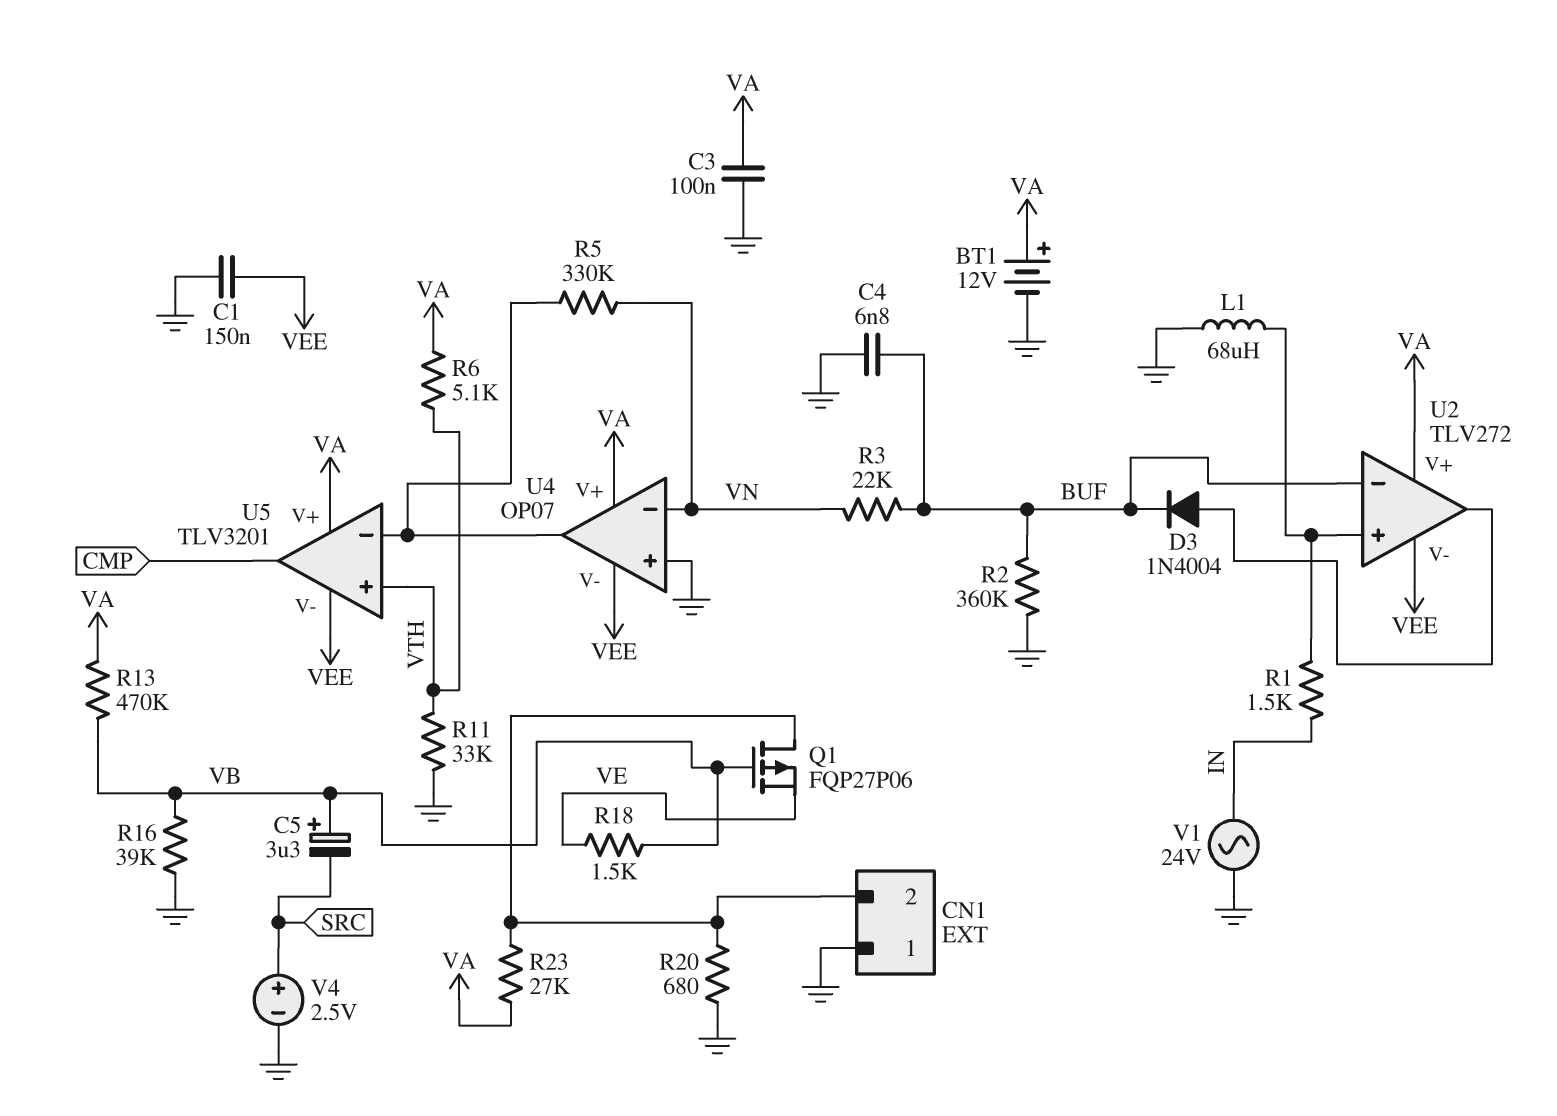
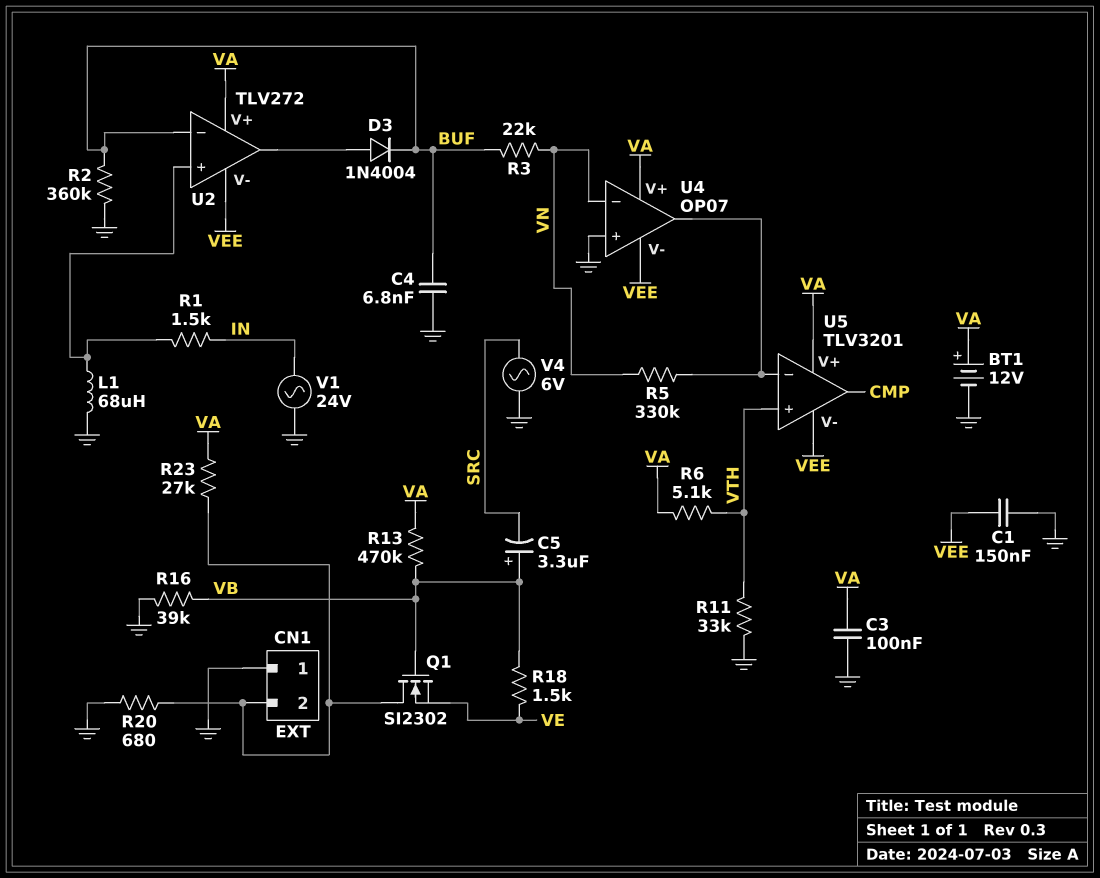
Q1: PMOS FQP27P06 (G VB, D CN1/2, S VE) -> NMOS SI2302 (G VB, D CN1/2, S VE)
V4: 2.5V (plus SRC, minus GND) -> AC 6V (GND, SRC)

